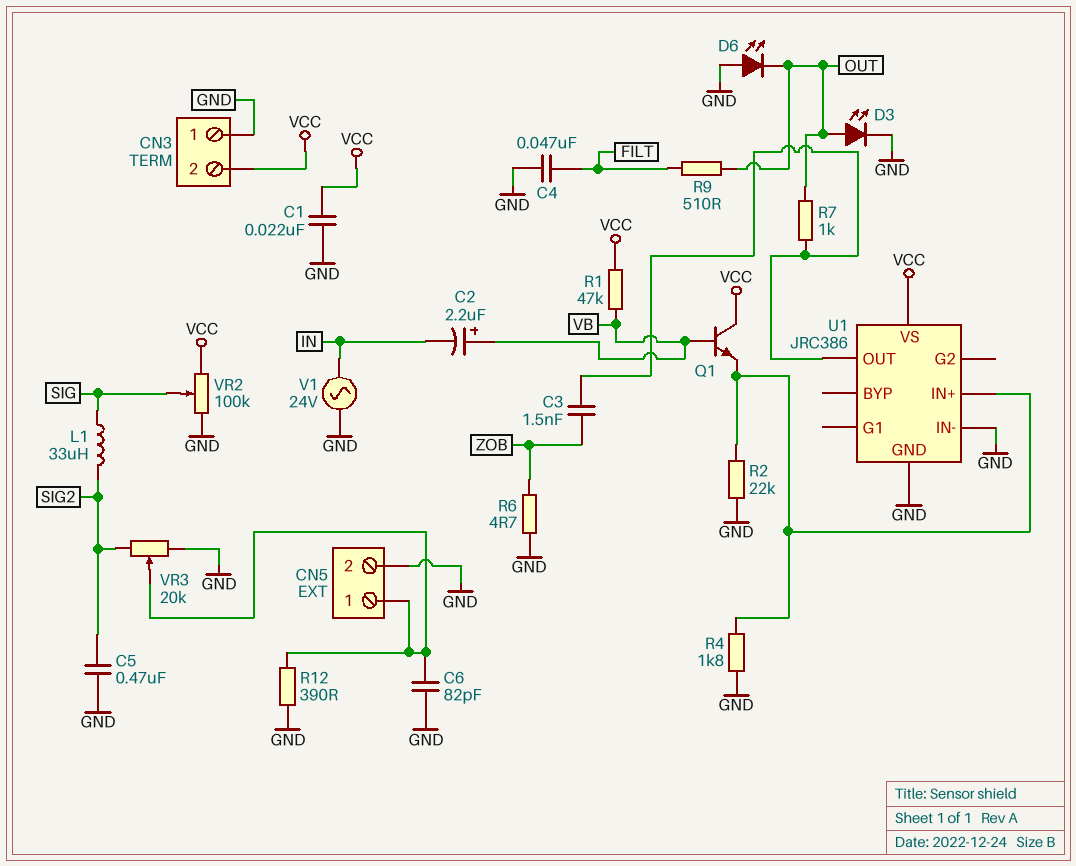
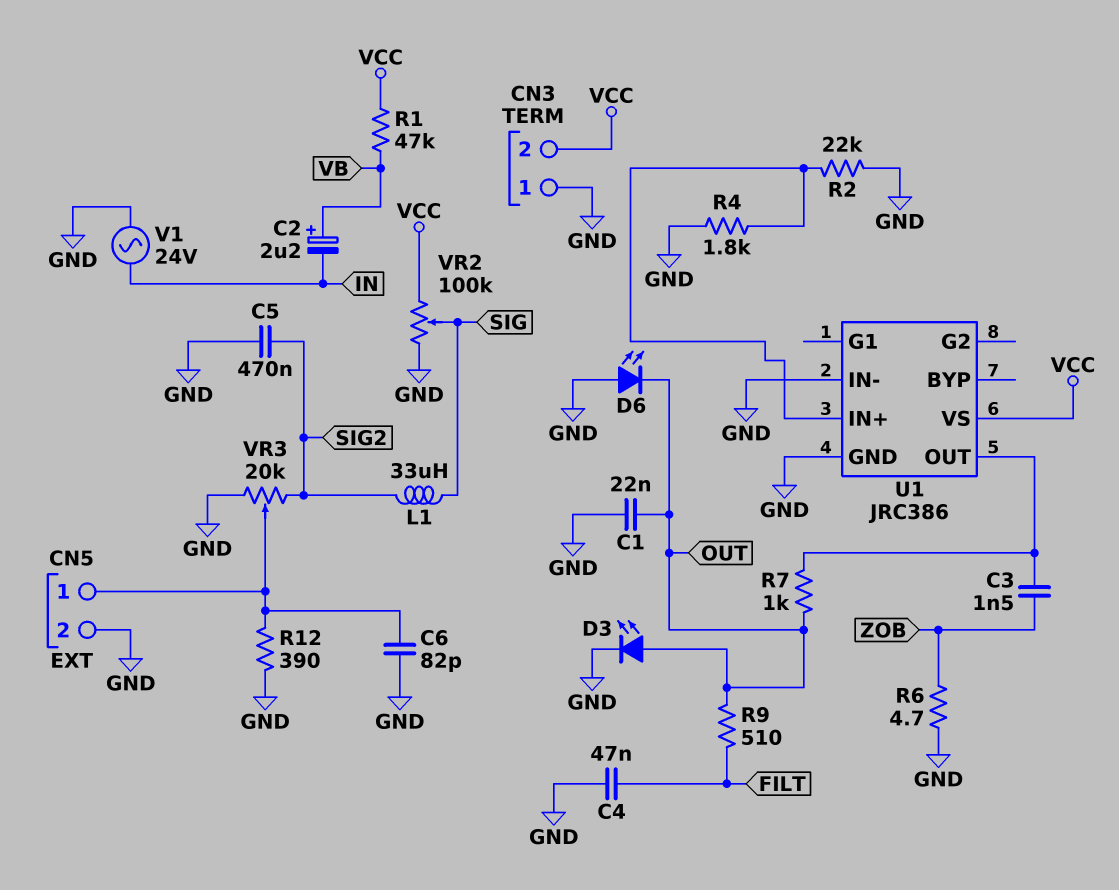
C1: 22nF (GND, VCC) -> 22nF (GND, OUT)
Q1: NPN (B VB, C VCC, E U1/IN+) -> none

